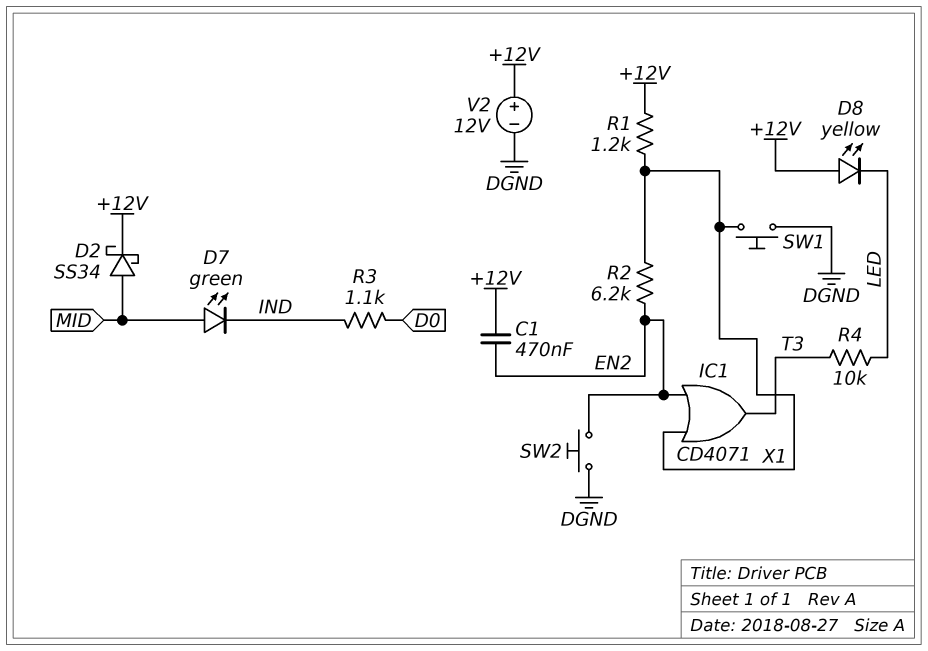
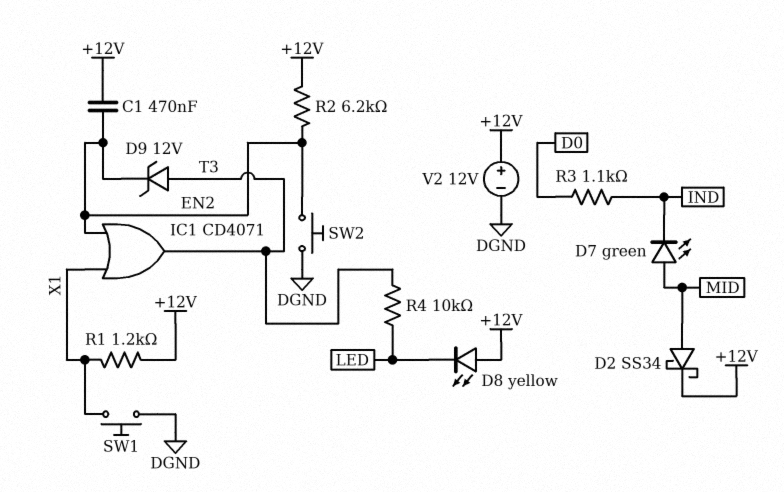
D9: none -> zener 12V (A T3, K EN2)
R2: 6.2k (EN2, X1) -> 6.2k (+12V, EN2)

